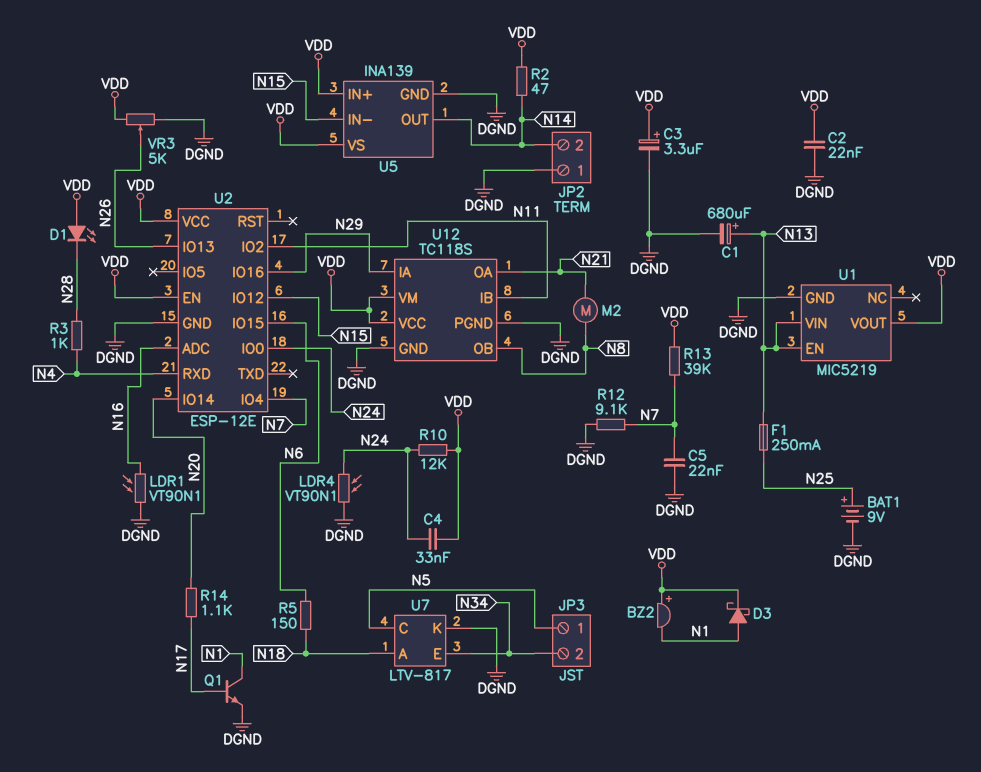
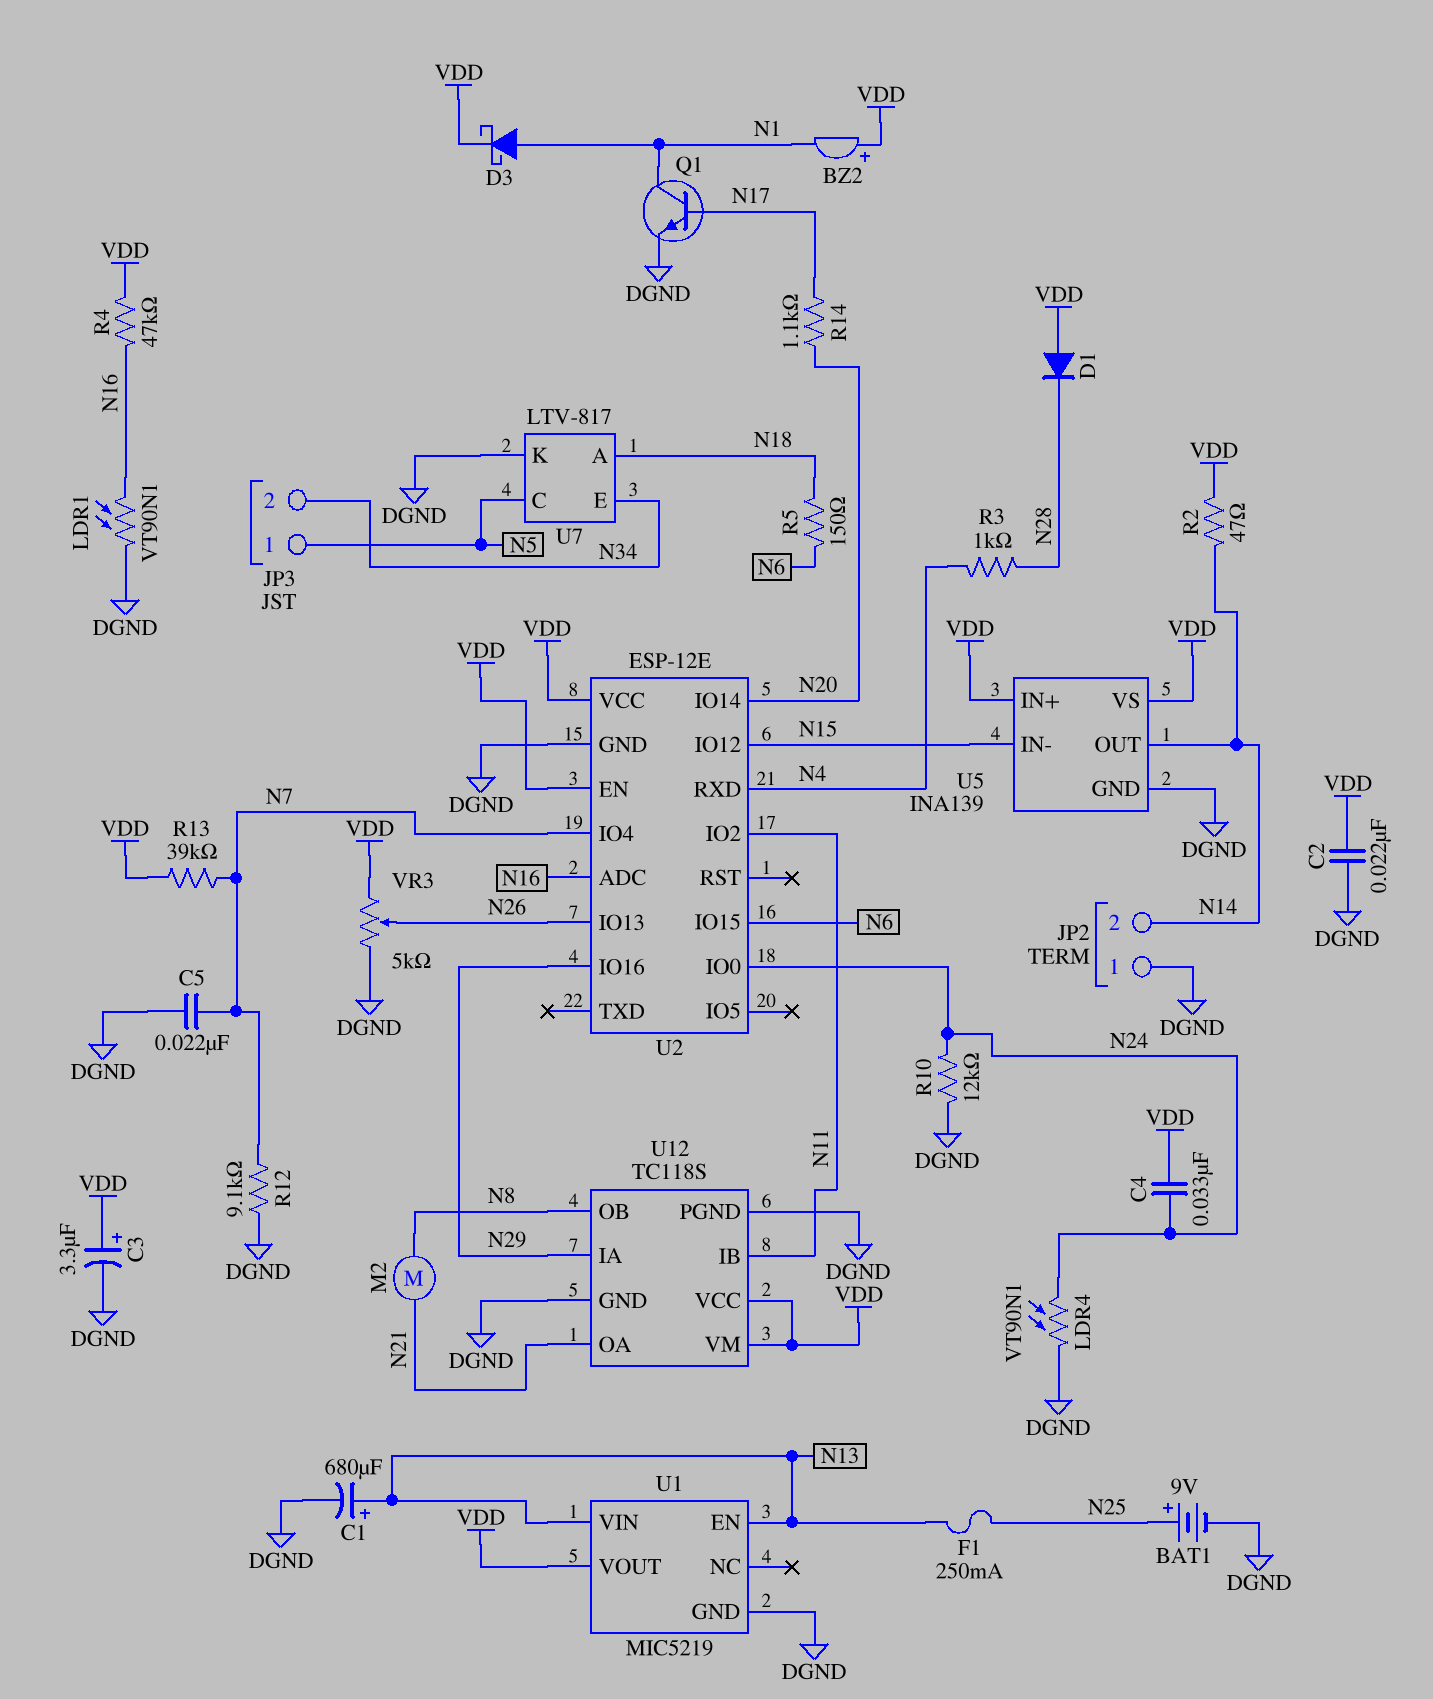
D1: LED (A VDD, K N28) -> diode (A VDD, K N28)
R4: none -> 47k (N16, VDD)
R10: 12k (N24, VDD) -> 12k (DGND, N24)

